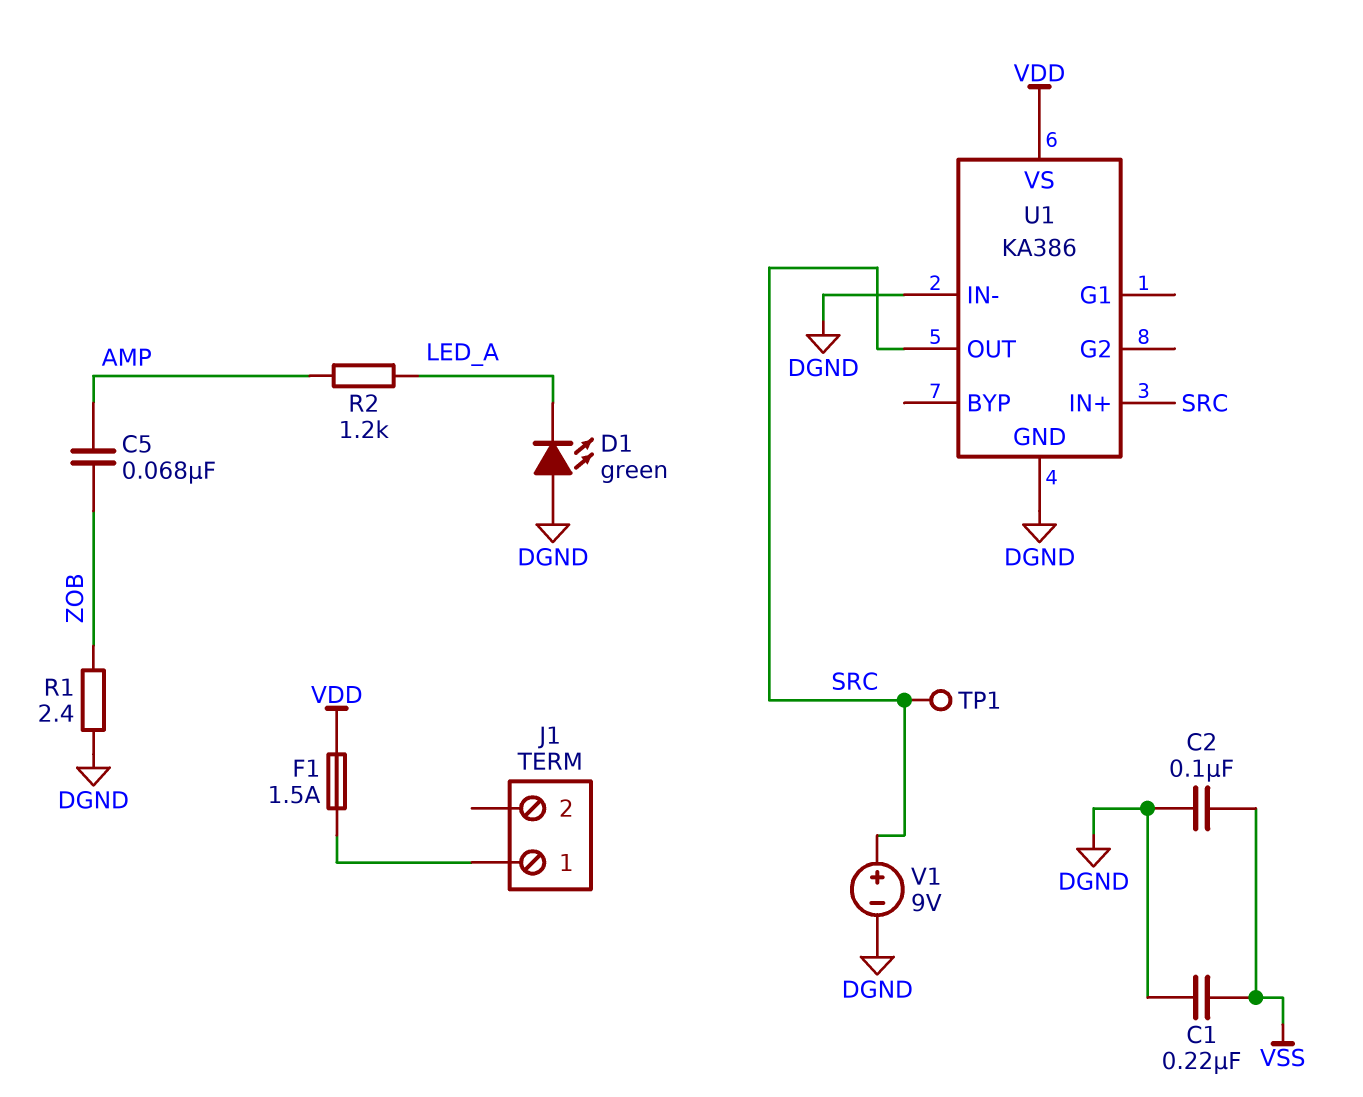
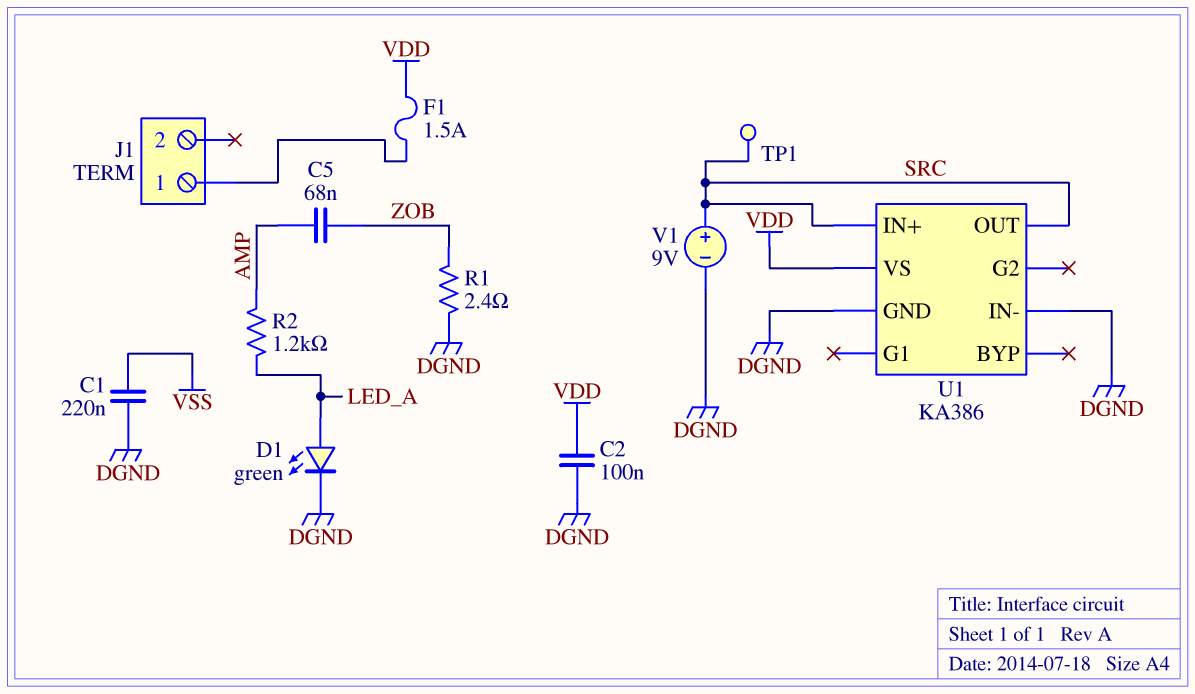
C2: 100nF (DGND, VSS) -> 100nF (DGND, VDD)
D1: LED green (A DGND, K LED_A) -> LED green (A LED_A, K DGND)

